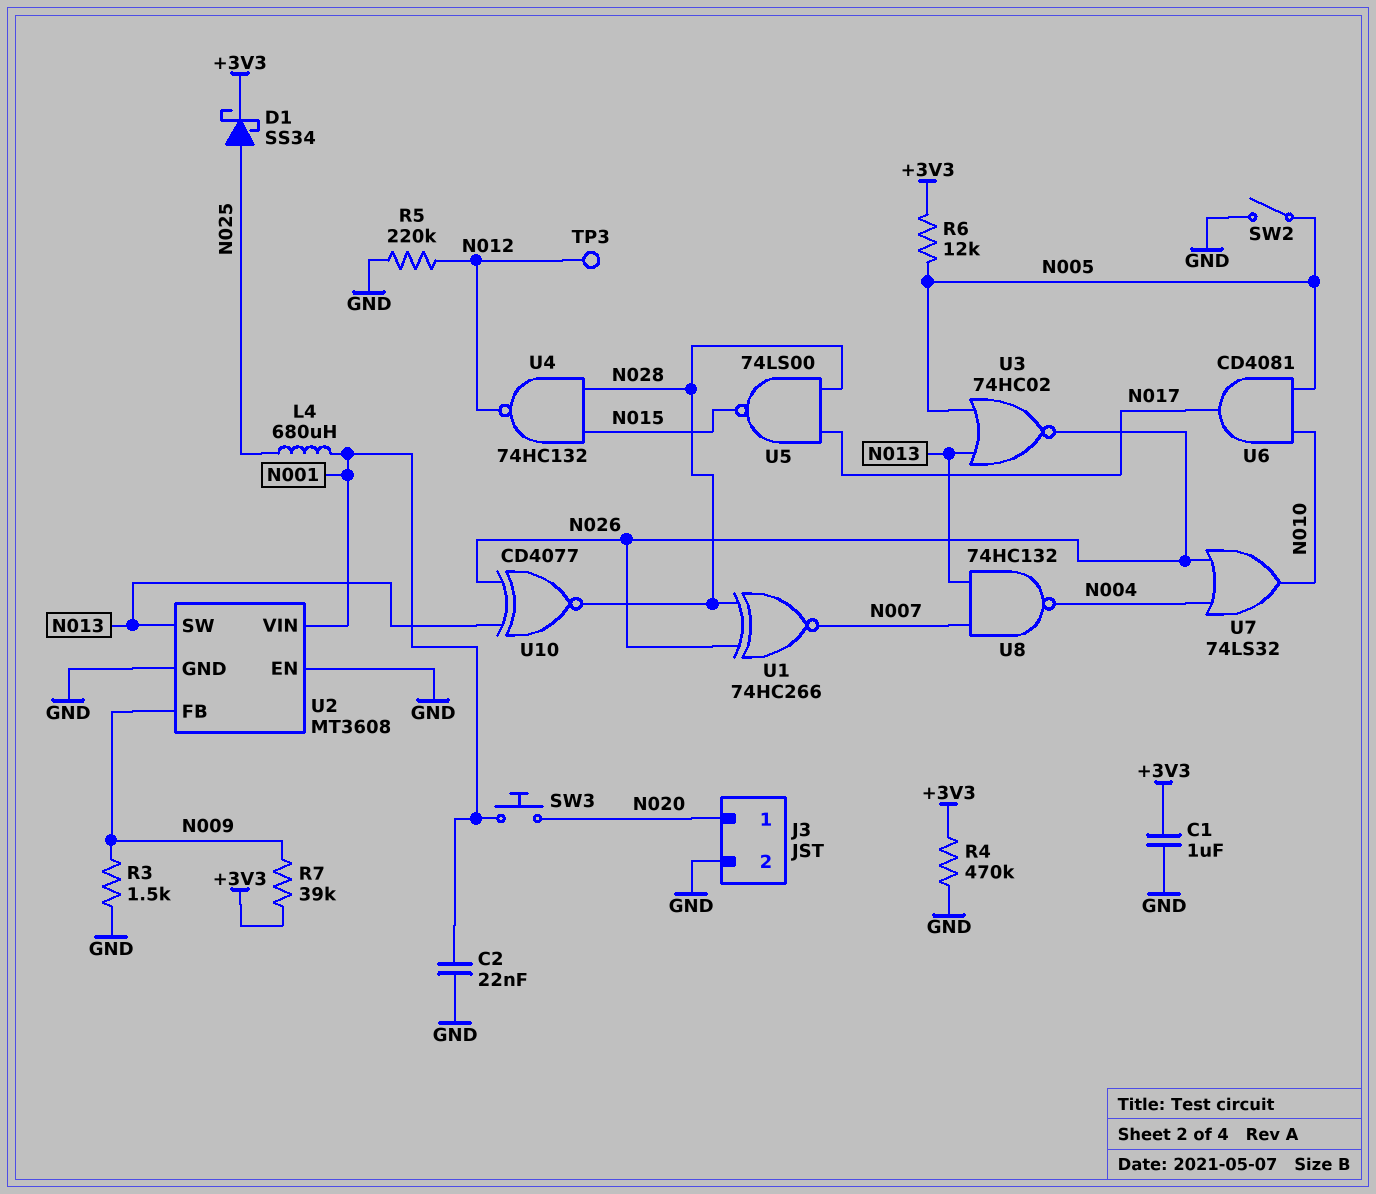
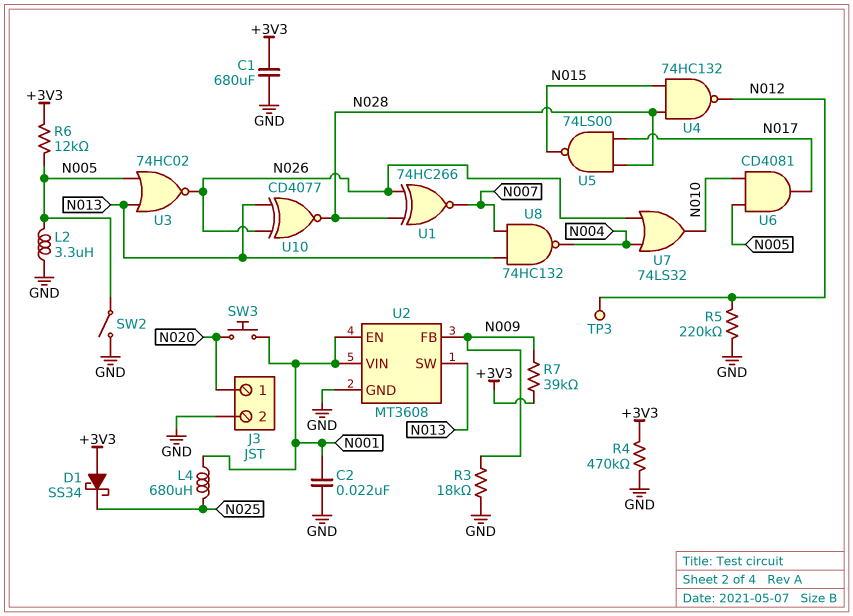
C1: 1uF (+3V3, GND) -> 680uF (+3V3, GND)
D1: schottky SS34 (A N025, K +3V3) -> schottky SS34 (A +3V3, K N025)
L2: none -> 3.3uH (GND, N005)
R3: 1.5k (GND, N009) -> 18k (GND, N009)
U2 pin EN: GND -> N001

